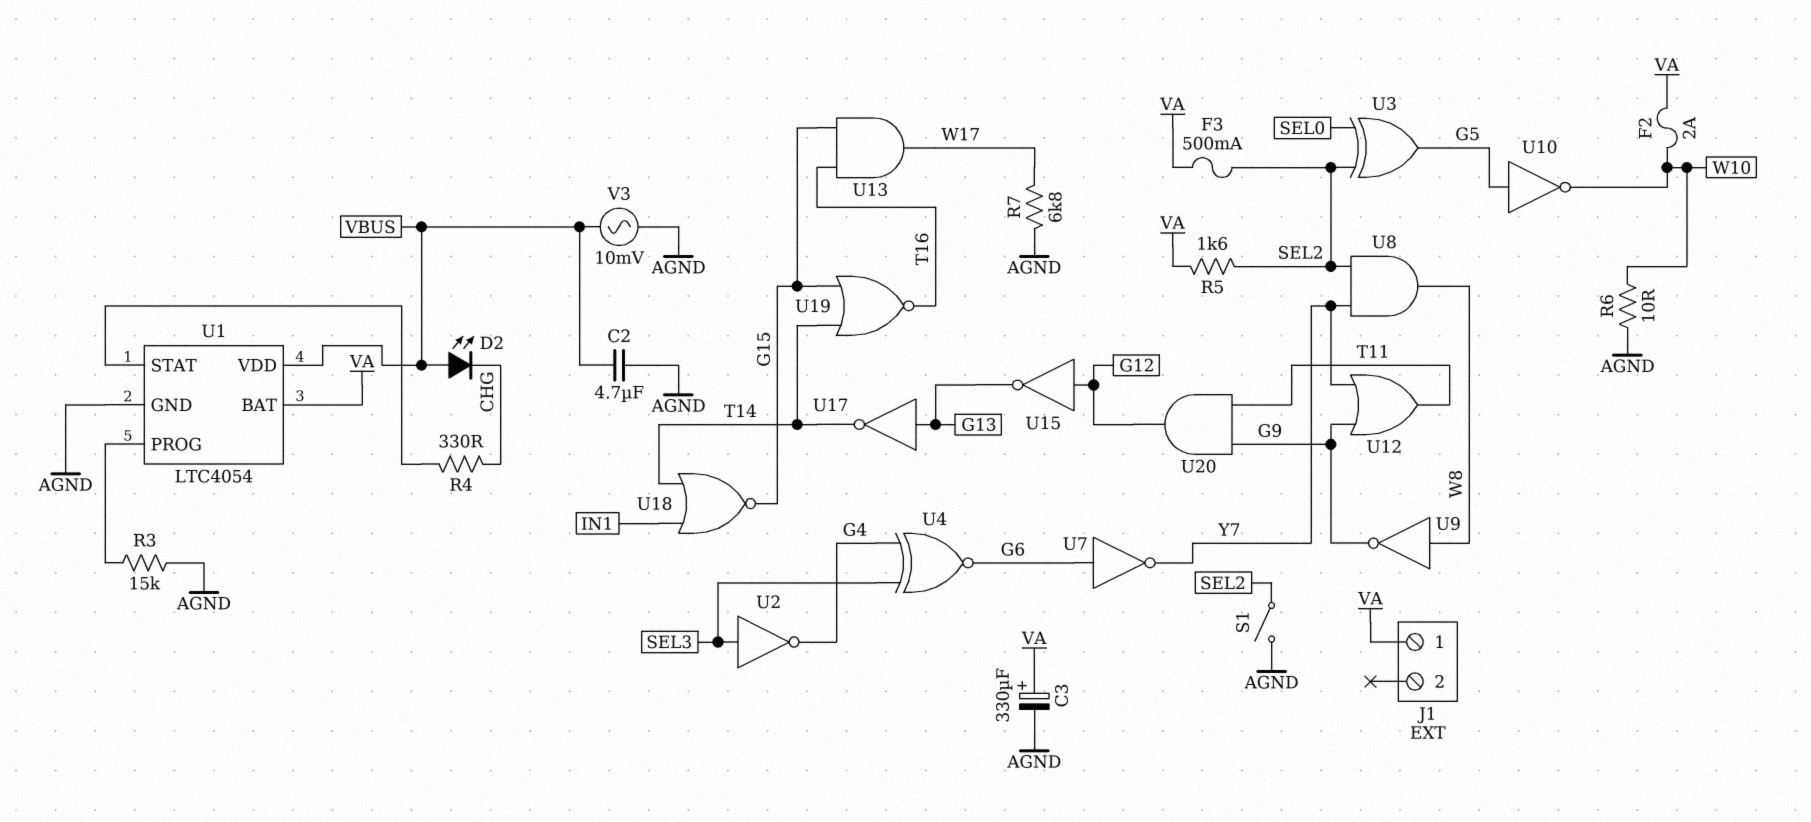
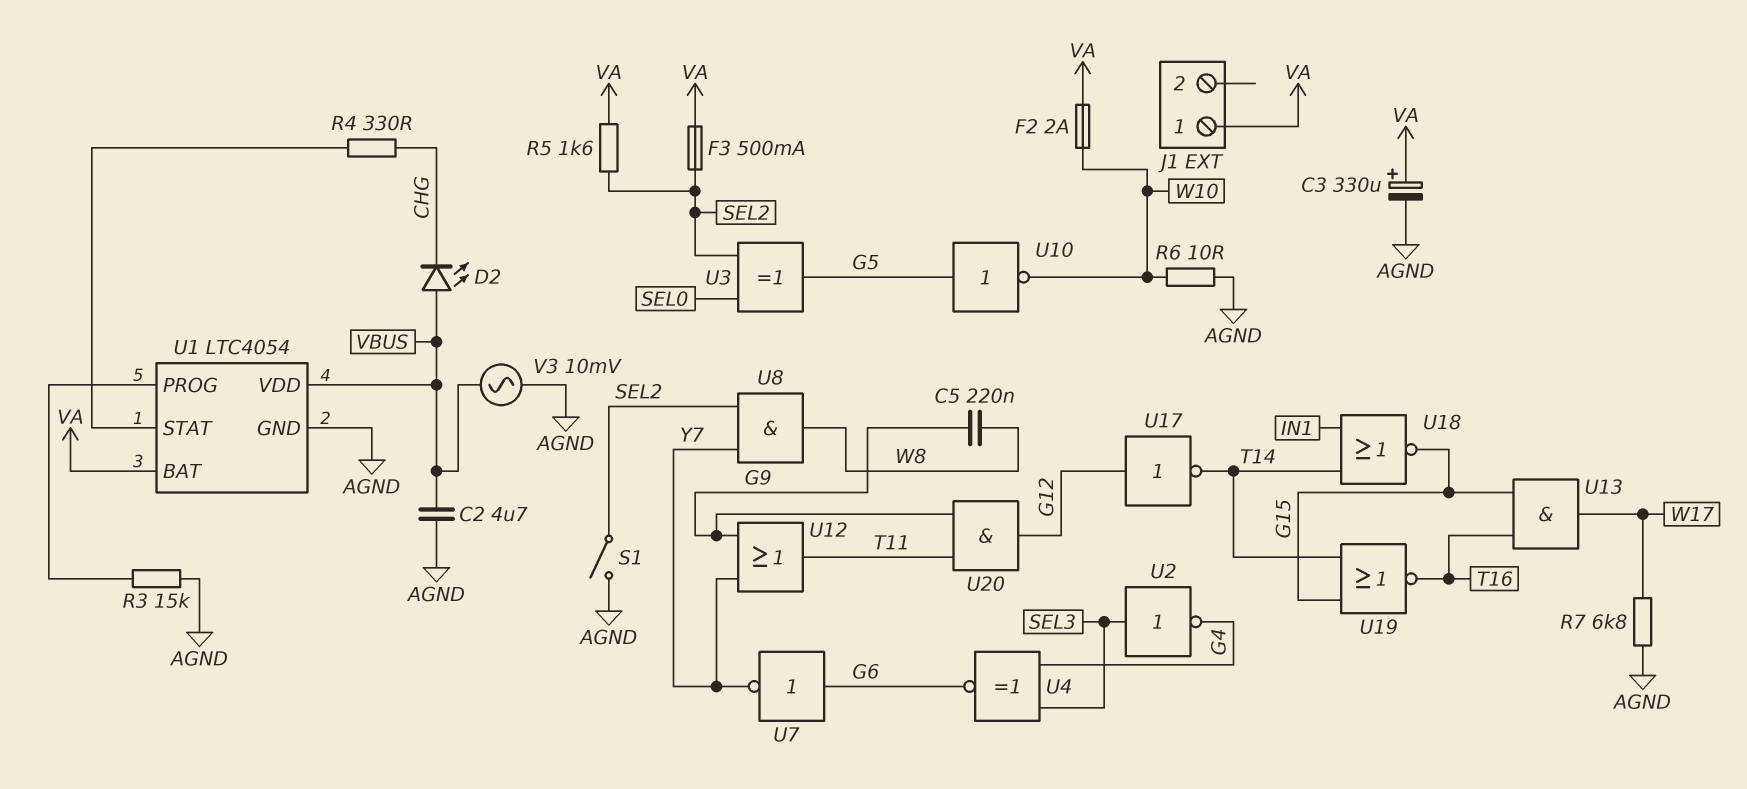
C5: none -> 220nF (G9, W8)
U9: NOT (in W8, out G9) -> none
U15: NOT (in G12, out G13) -> none
U17: NOT (in G13, out T14) -> NOT (in G12, out T14)

